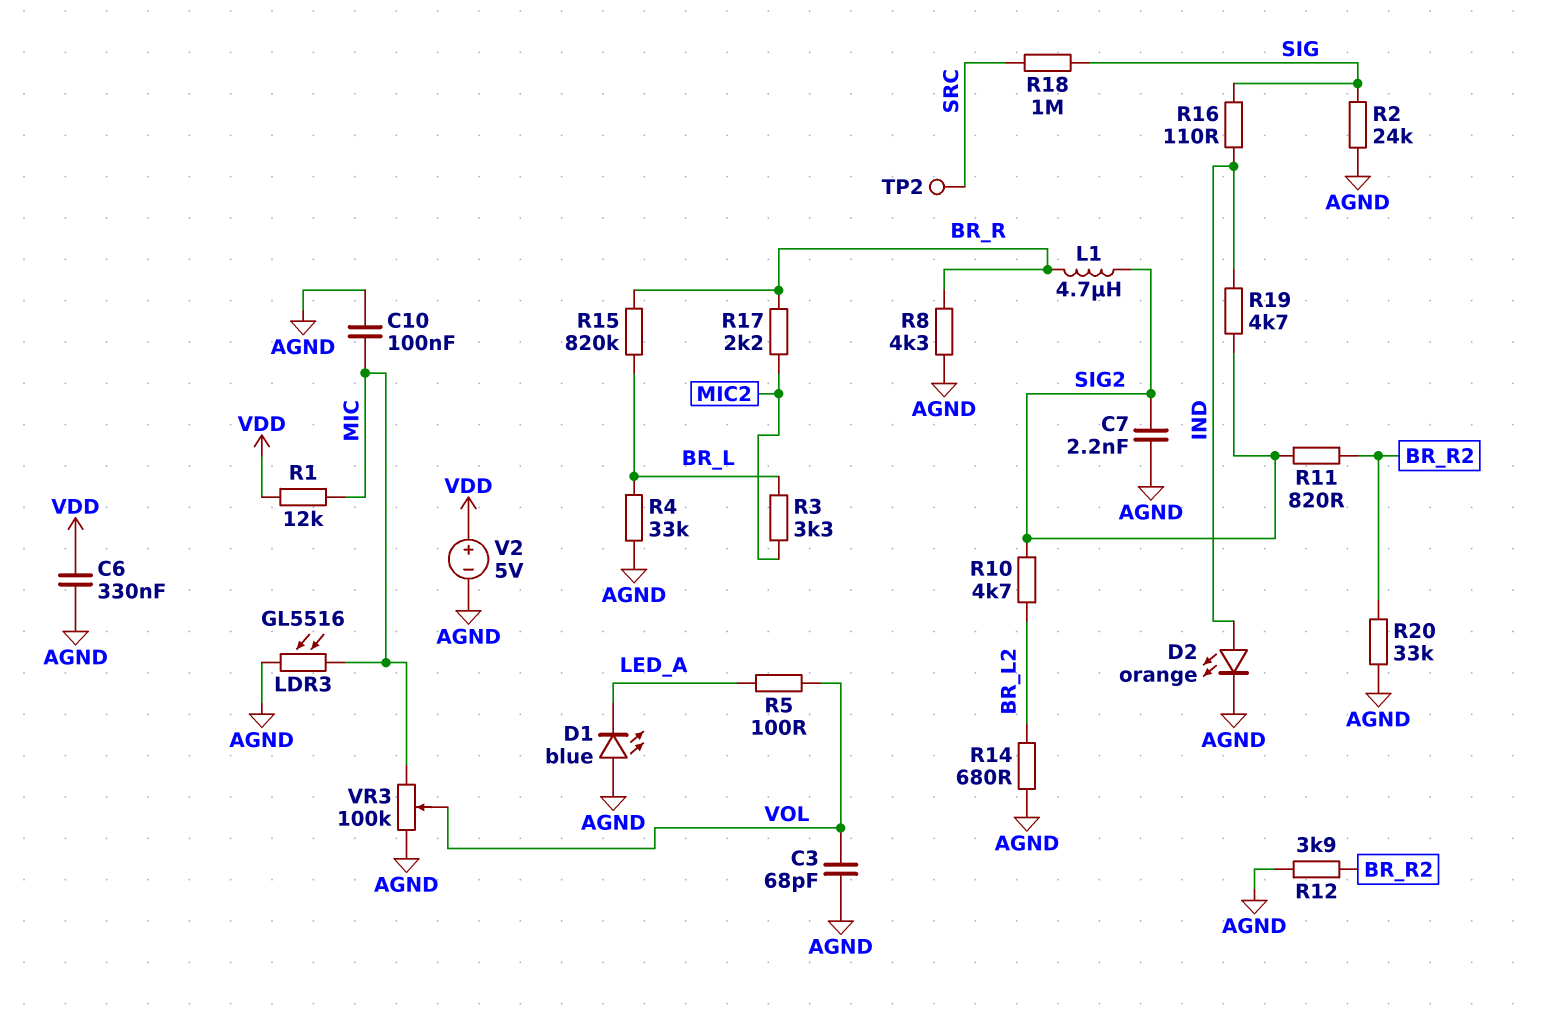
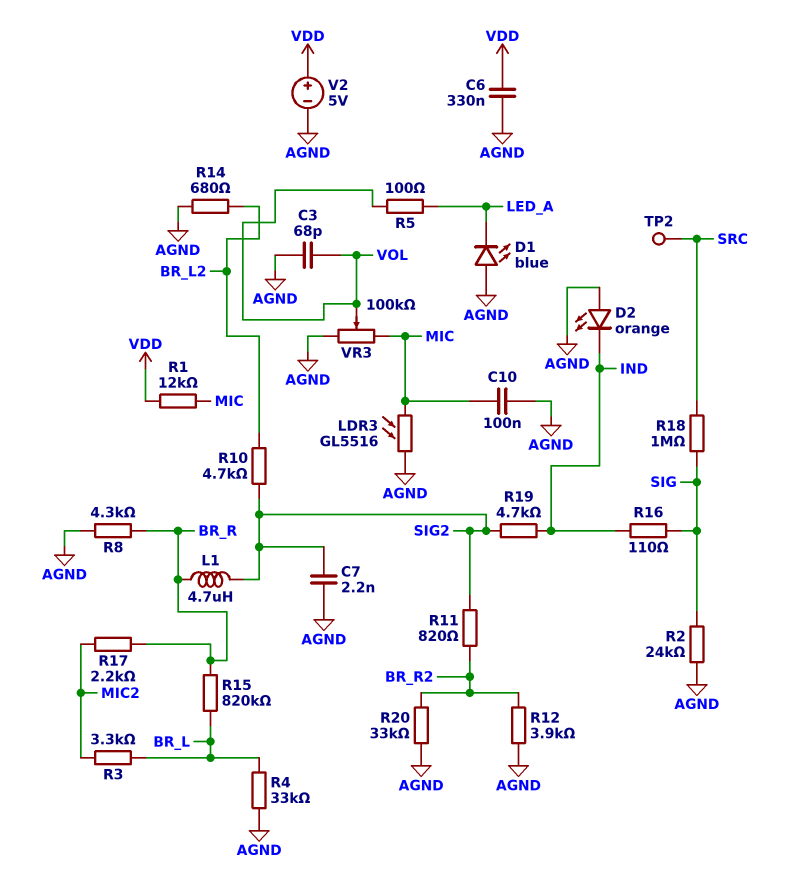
D2: LED orange (A IND, K AGND) -> LED orange (A AGND, K IND)

